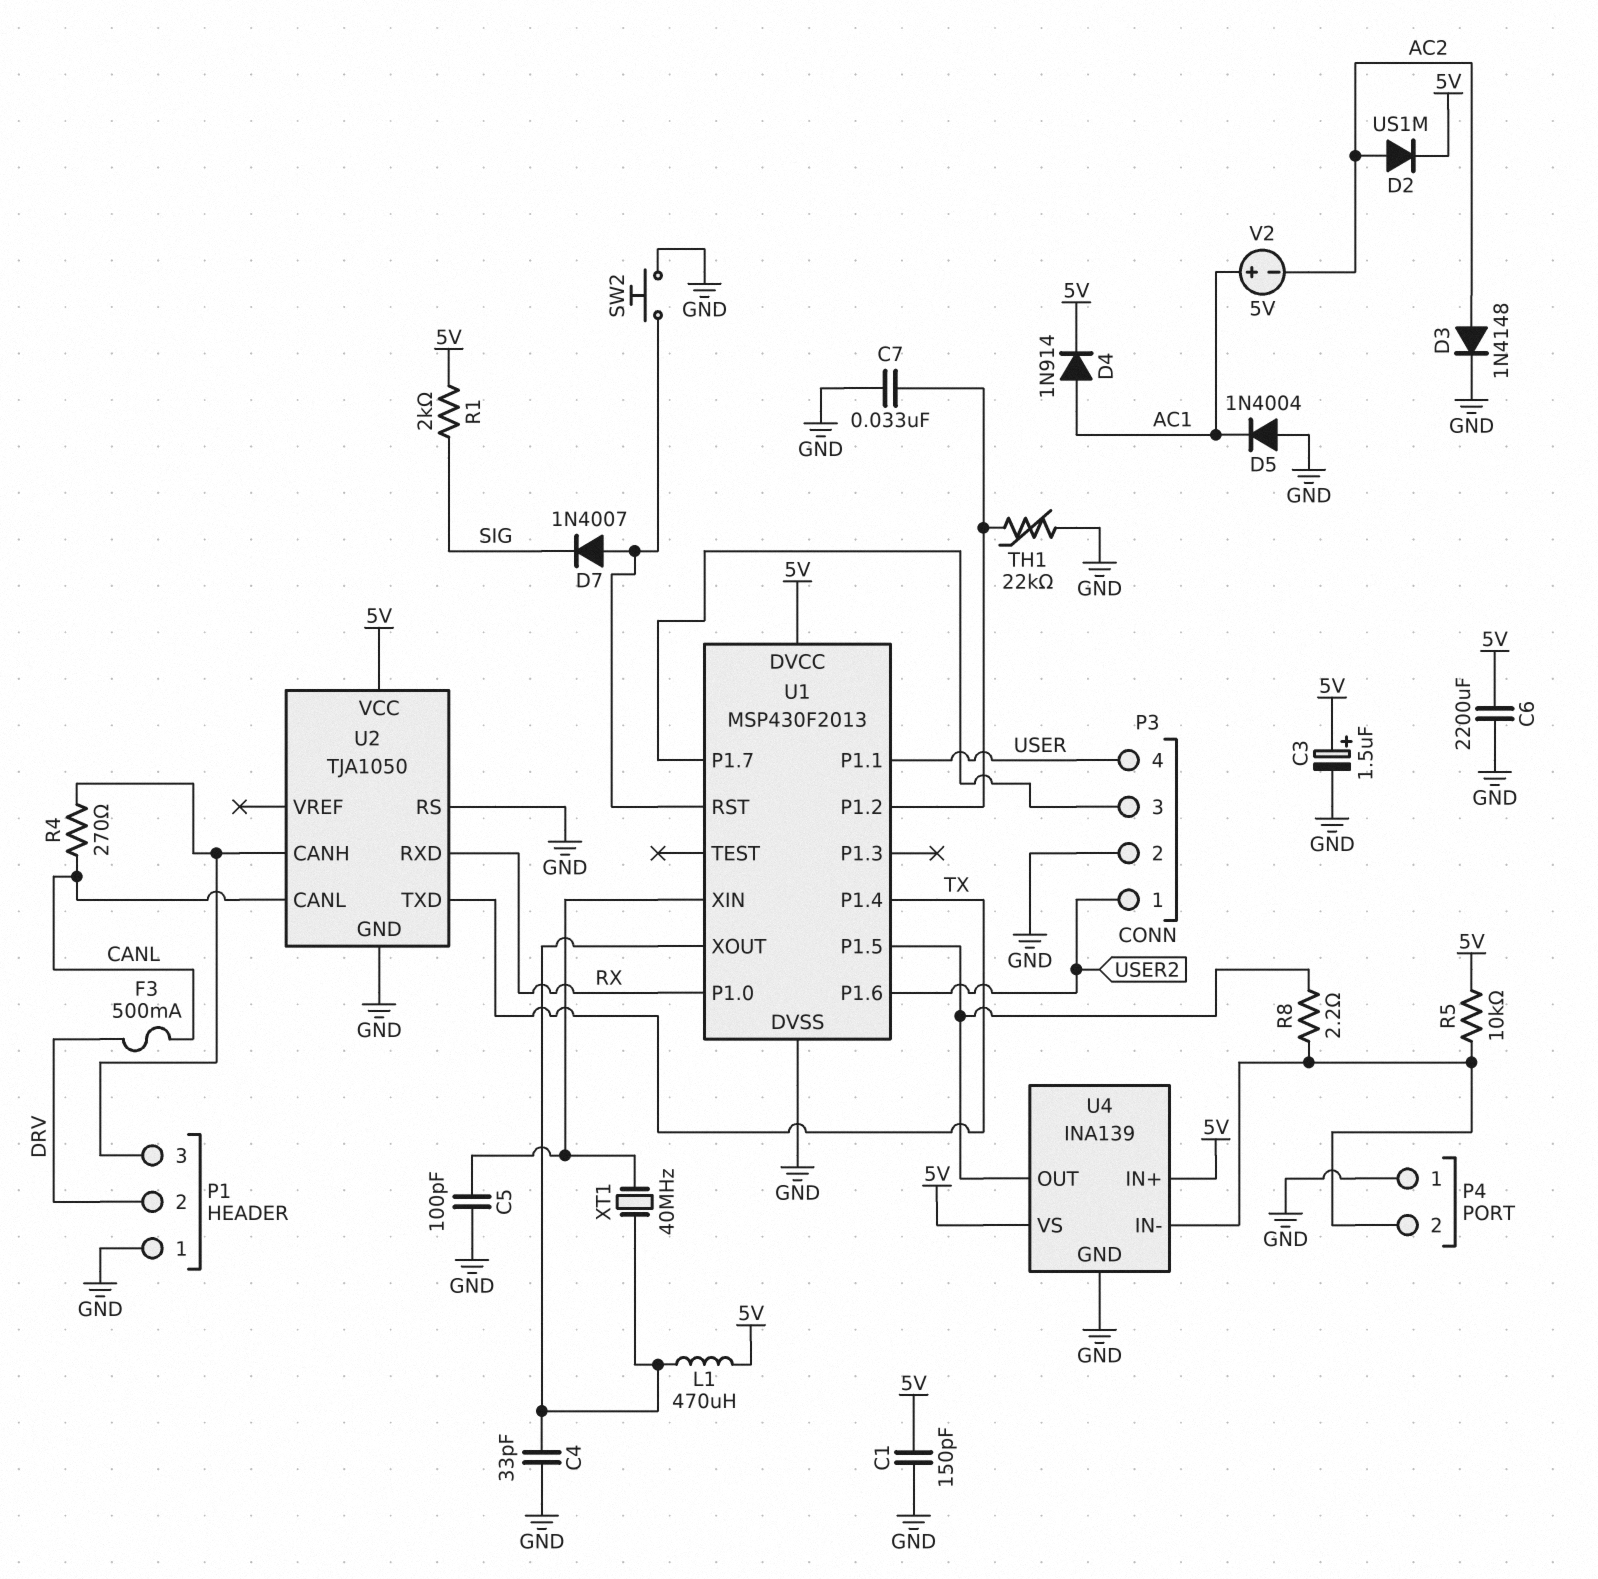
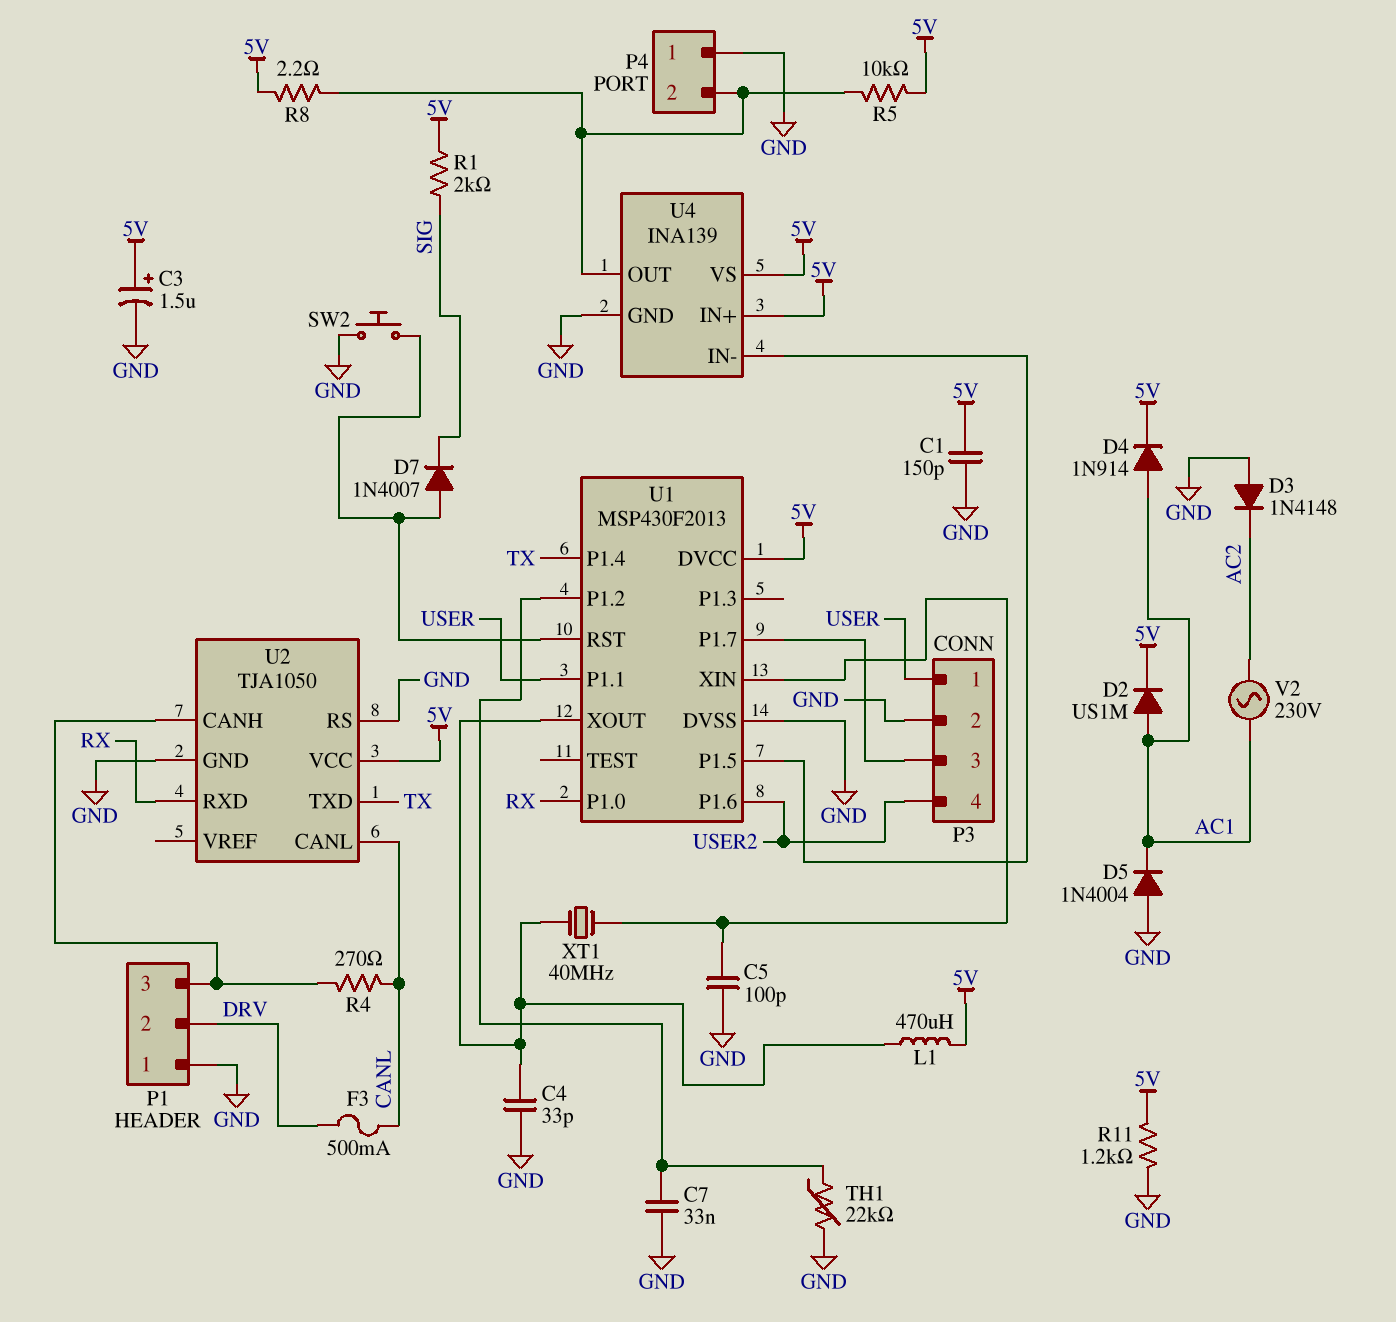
C6: 2200uF (5V, GND) -> none
D2: diode US1M (A AC2, K 5V) -> diode US1M (A AC1, K 5V)
D3: diode 1N4148 (A AC2, K GND) -> diode 1N4148 (A GND, K AC2)
P3 pin 1: USER2 -> USER
P3 pin 4: USER -> USER2
R8: 2.2 (P4/2, U1/P1.5) -> 2.2 (5V, P4/2)
R11: none -> 1.2k (5V, GND)
U4 pin IN-: P4/2 -> U1/P1.5
U4 pin OUT: U1/P1.5 -> P4/2
V2: 5V (plus AC1, minus AC2) -> AC 230V (AC1, AC2)

